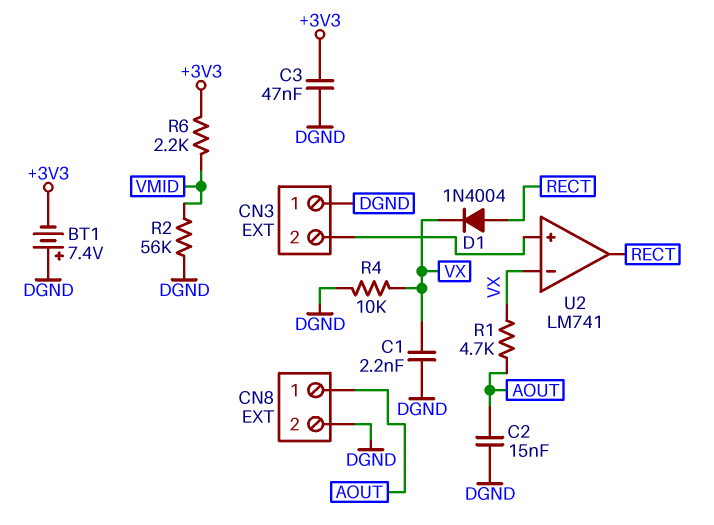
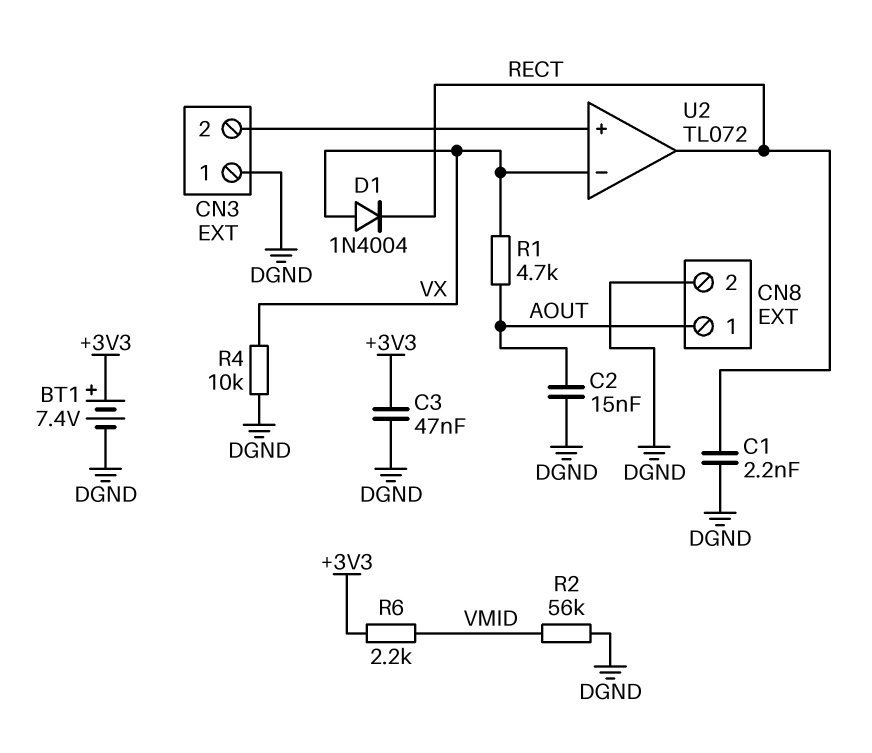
BT1: 7.4V (plus DGND, minus +3V3) -> 7.4V (plus +3V3, minus DGND)
C1: 2.2nF (DGND, VX) -> 2.2nF (DGND, RECT)
D1: diode 1N4004 (A RECT, K VX) -> diode 1N4004 (A VX, K RECT)
U2: LM741 -> TL072

